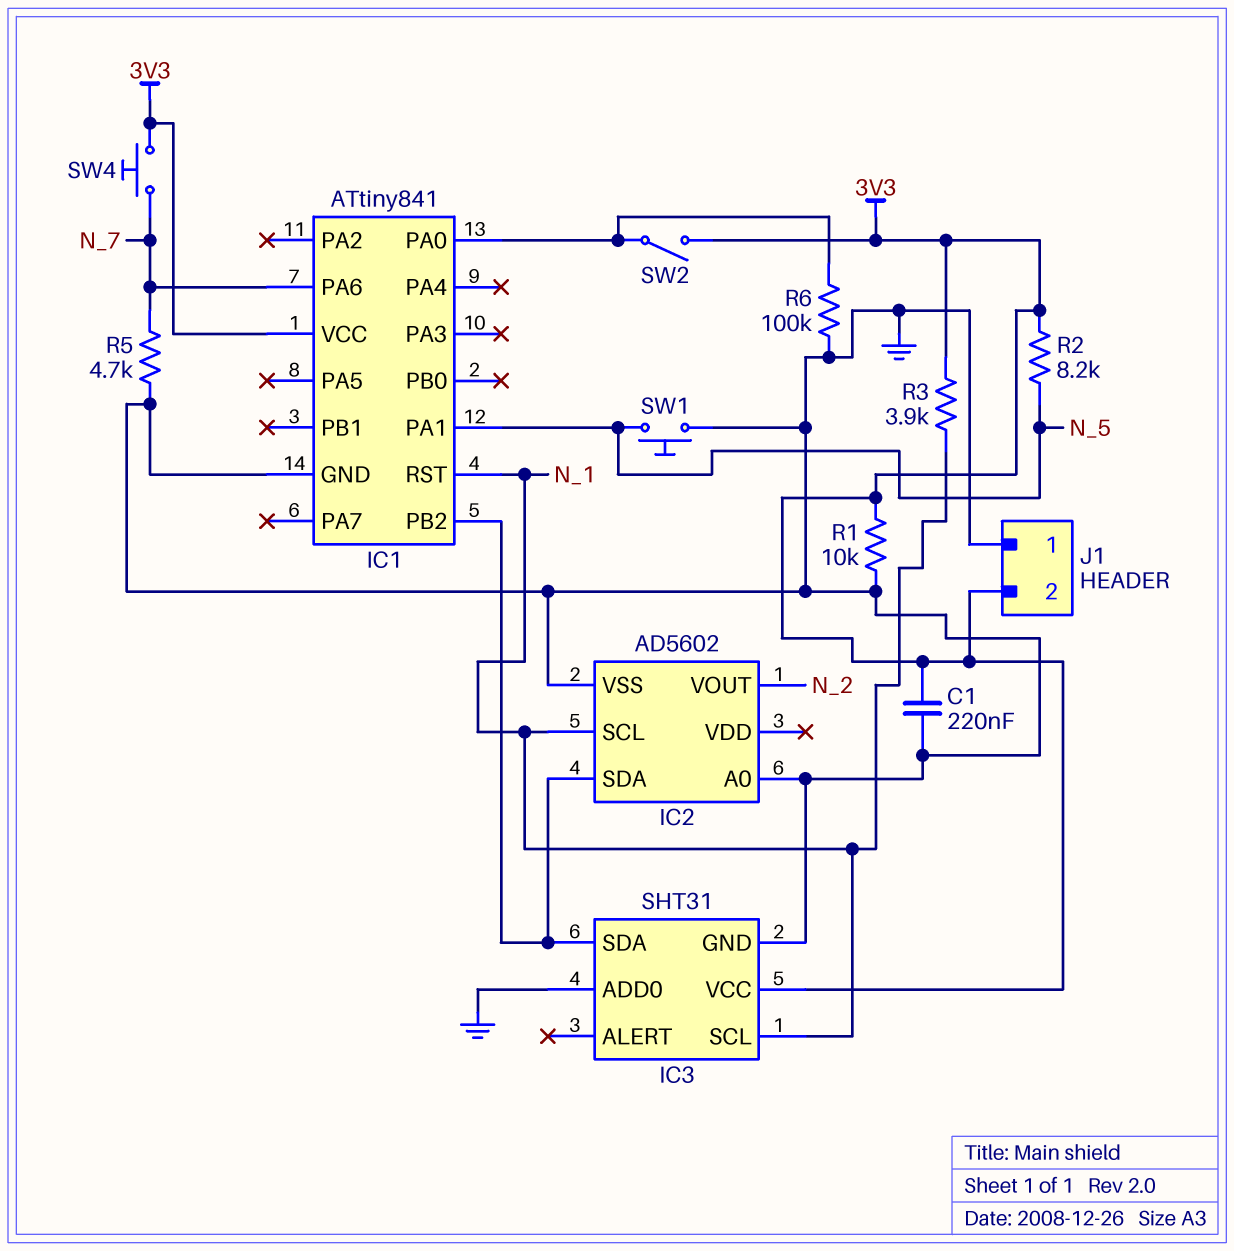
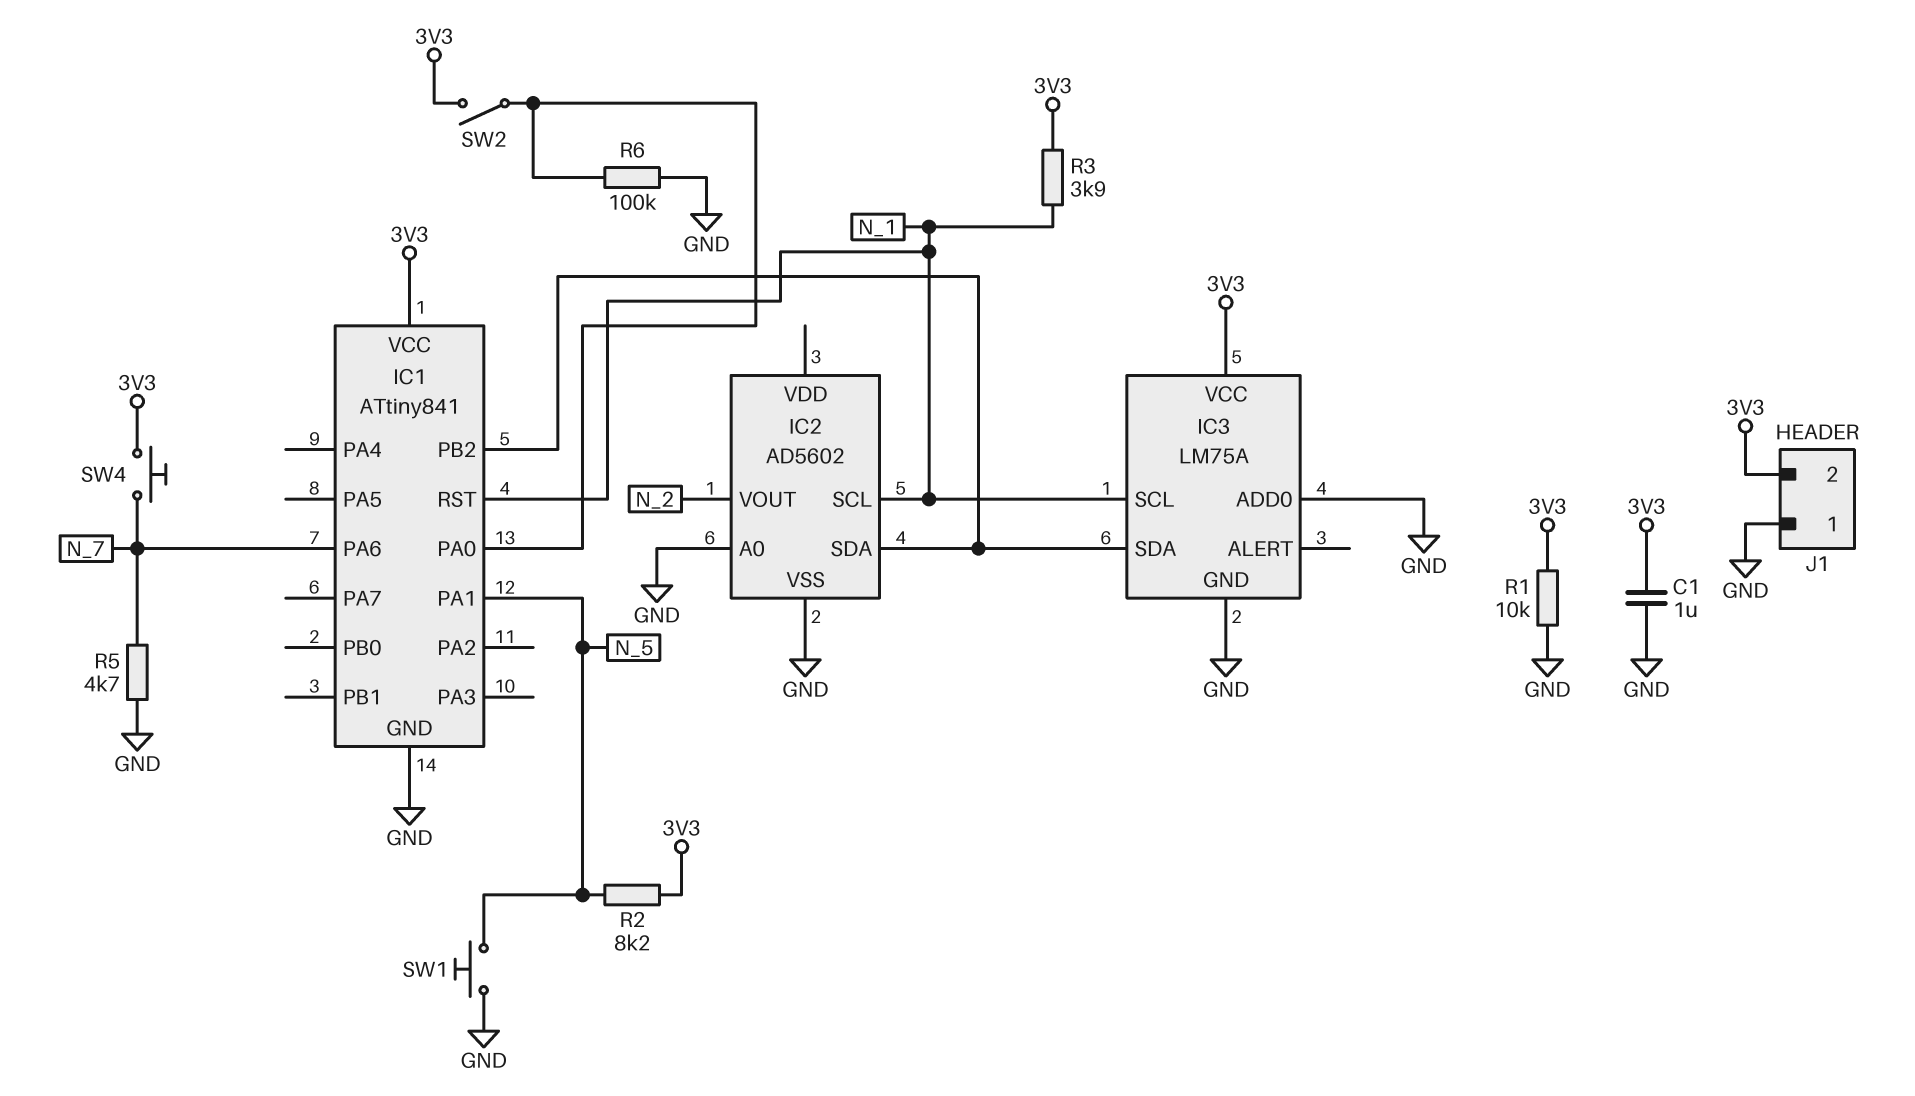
C1: 220nF (3V3, GND) -> 1uF (3V3, GND)
IC3: SHT31 -> LM75A

